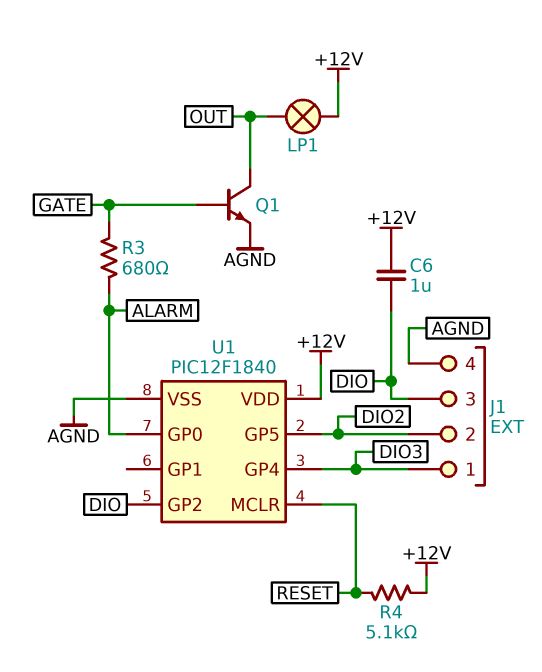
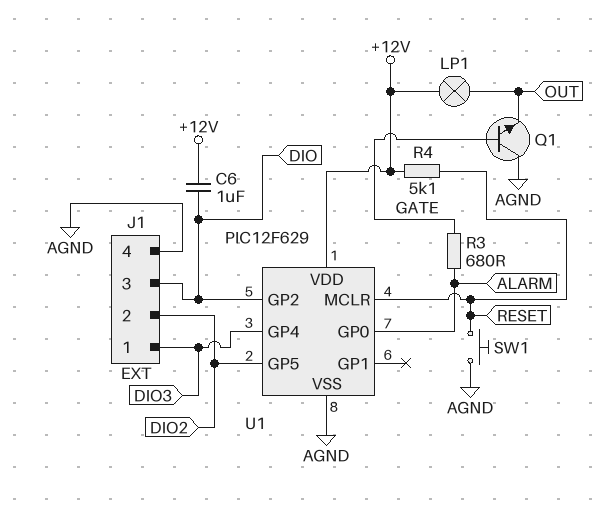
Q1: NPN (B GATE, C OUT, E AGND) -> NPN (B GATE, C AGND, E OUT)
SW1: none -> button (AGND, RESET)
U1: PIC12F1840 -> PIC12F629

